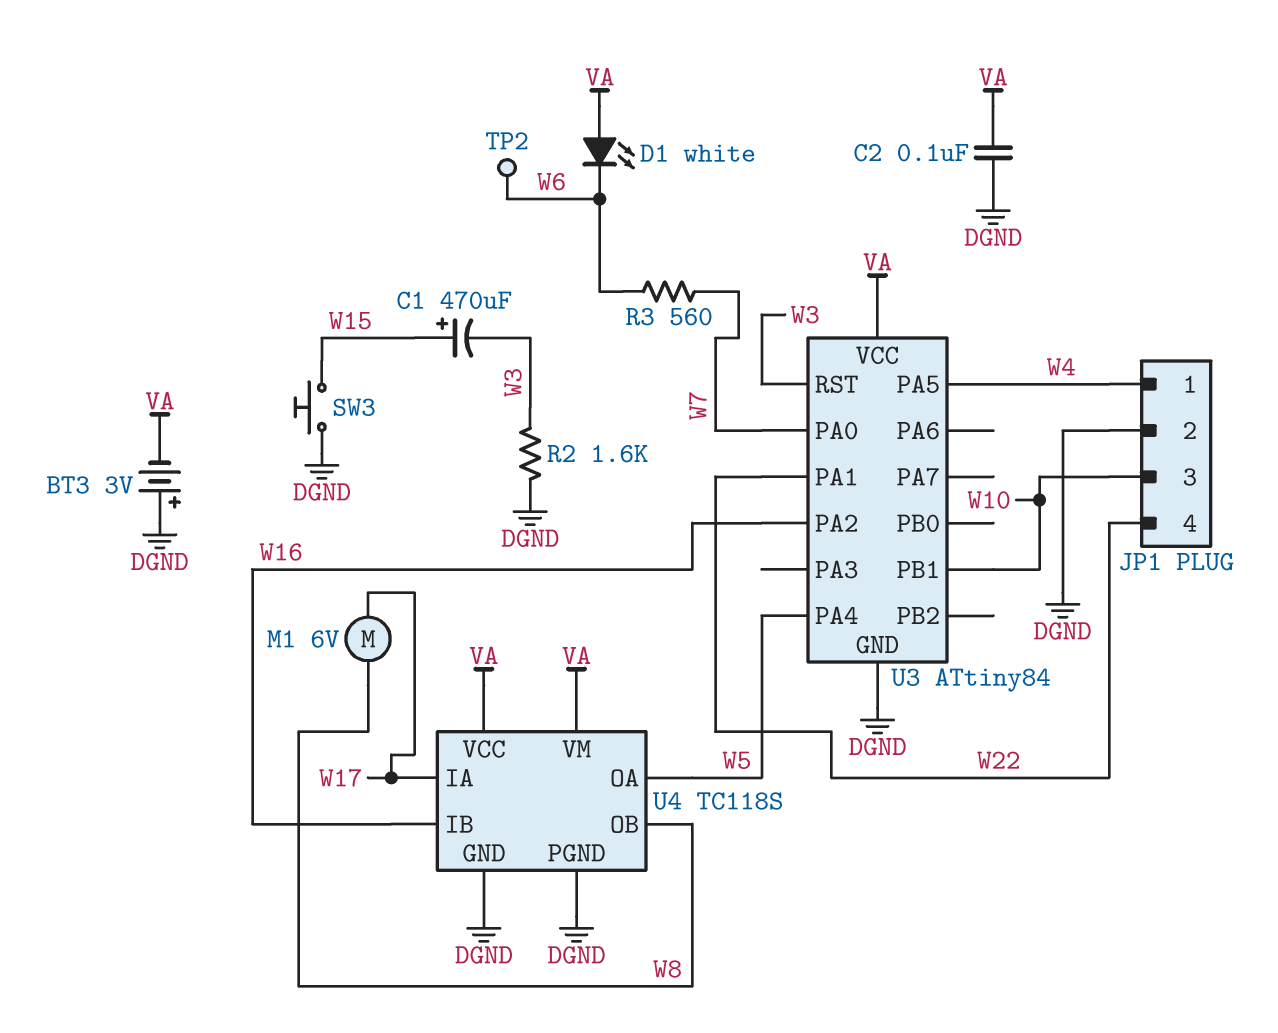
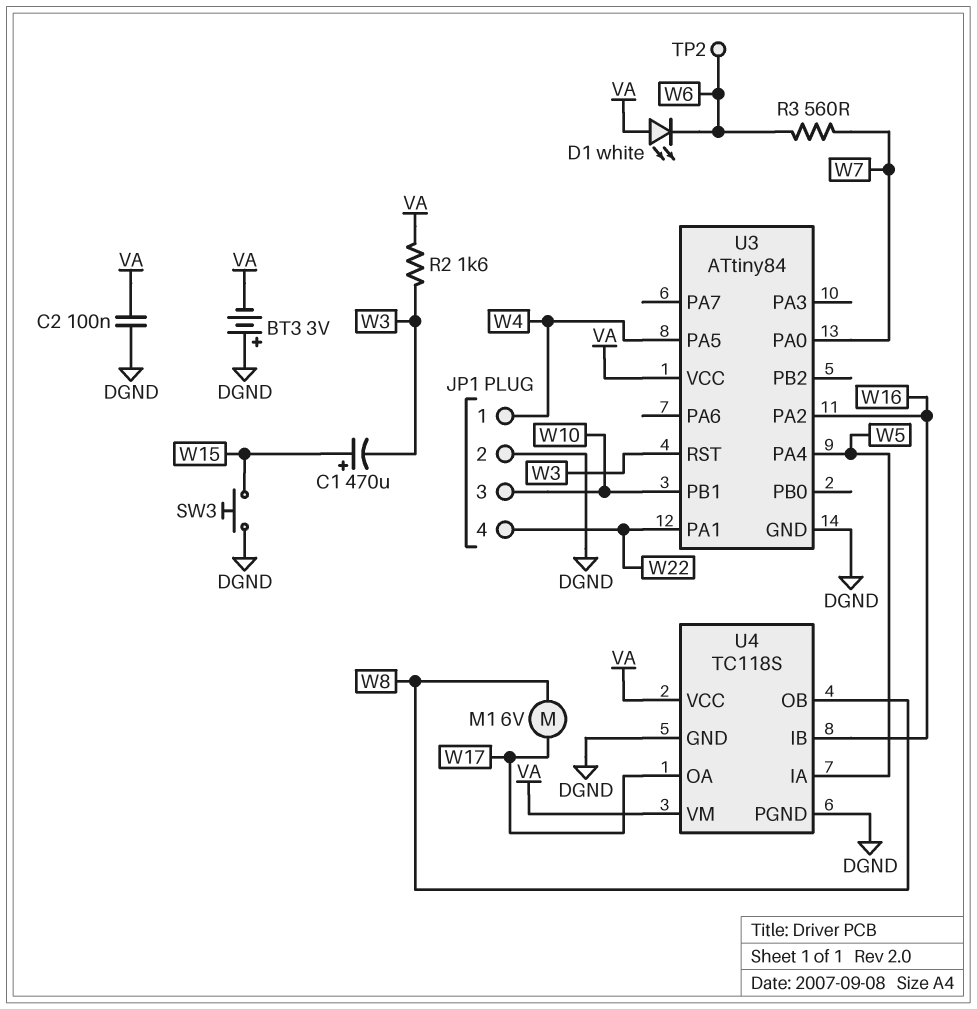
R2: 1.6k (DGND, W3) -> 1.6k (VA, W3)
U4 pin IA: W17 -> W5
U4 pin OA: W5 -> W17

